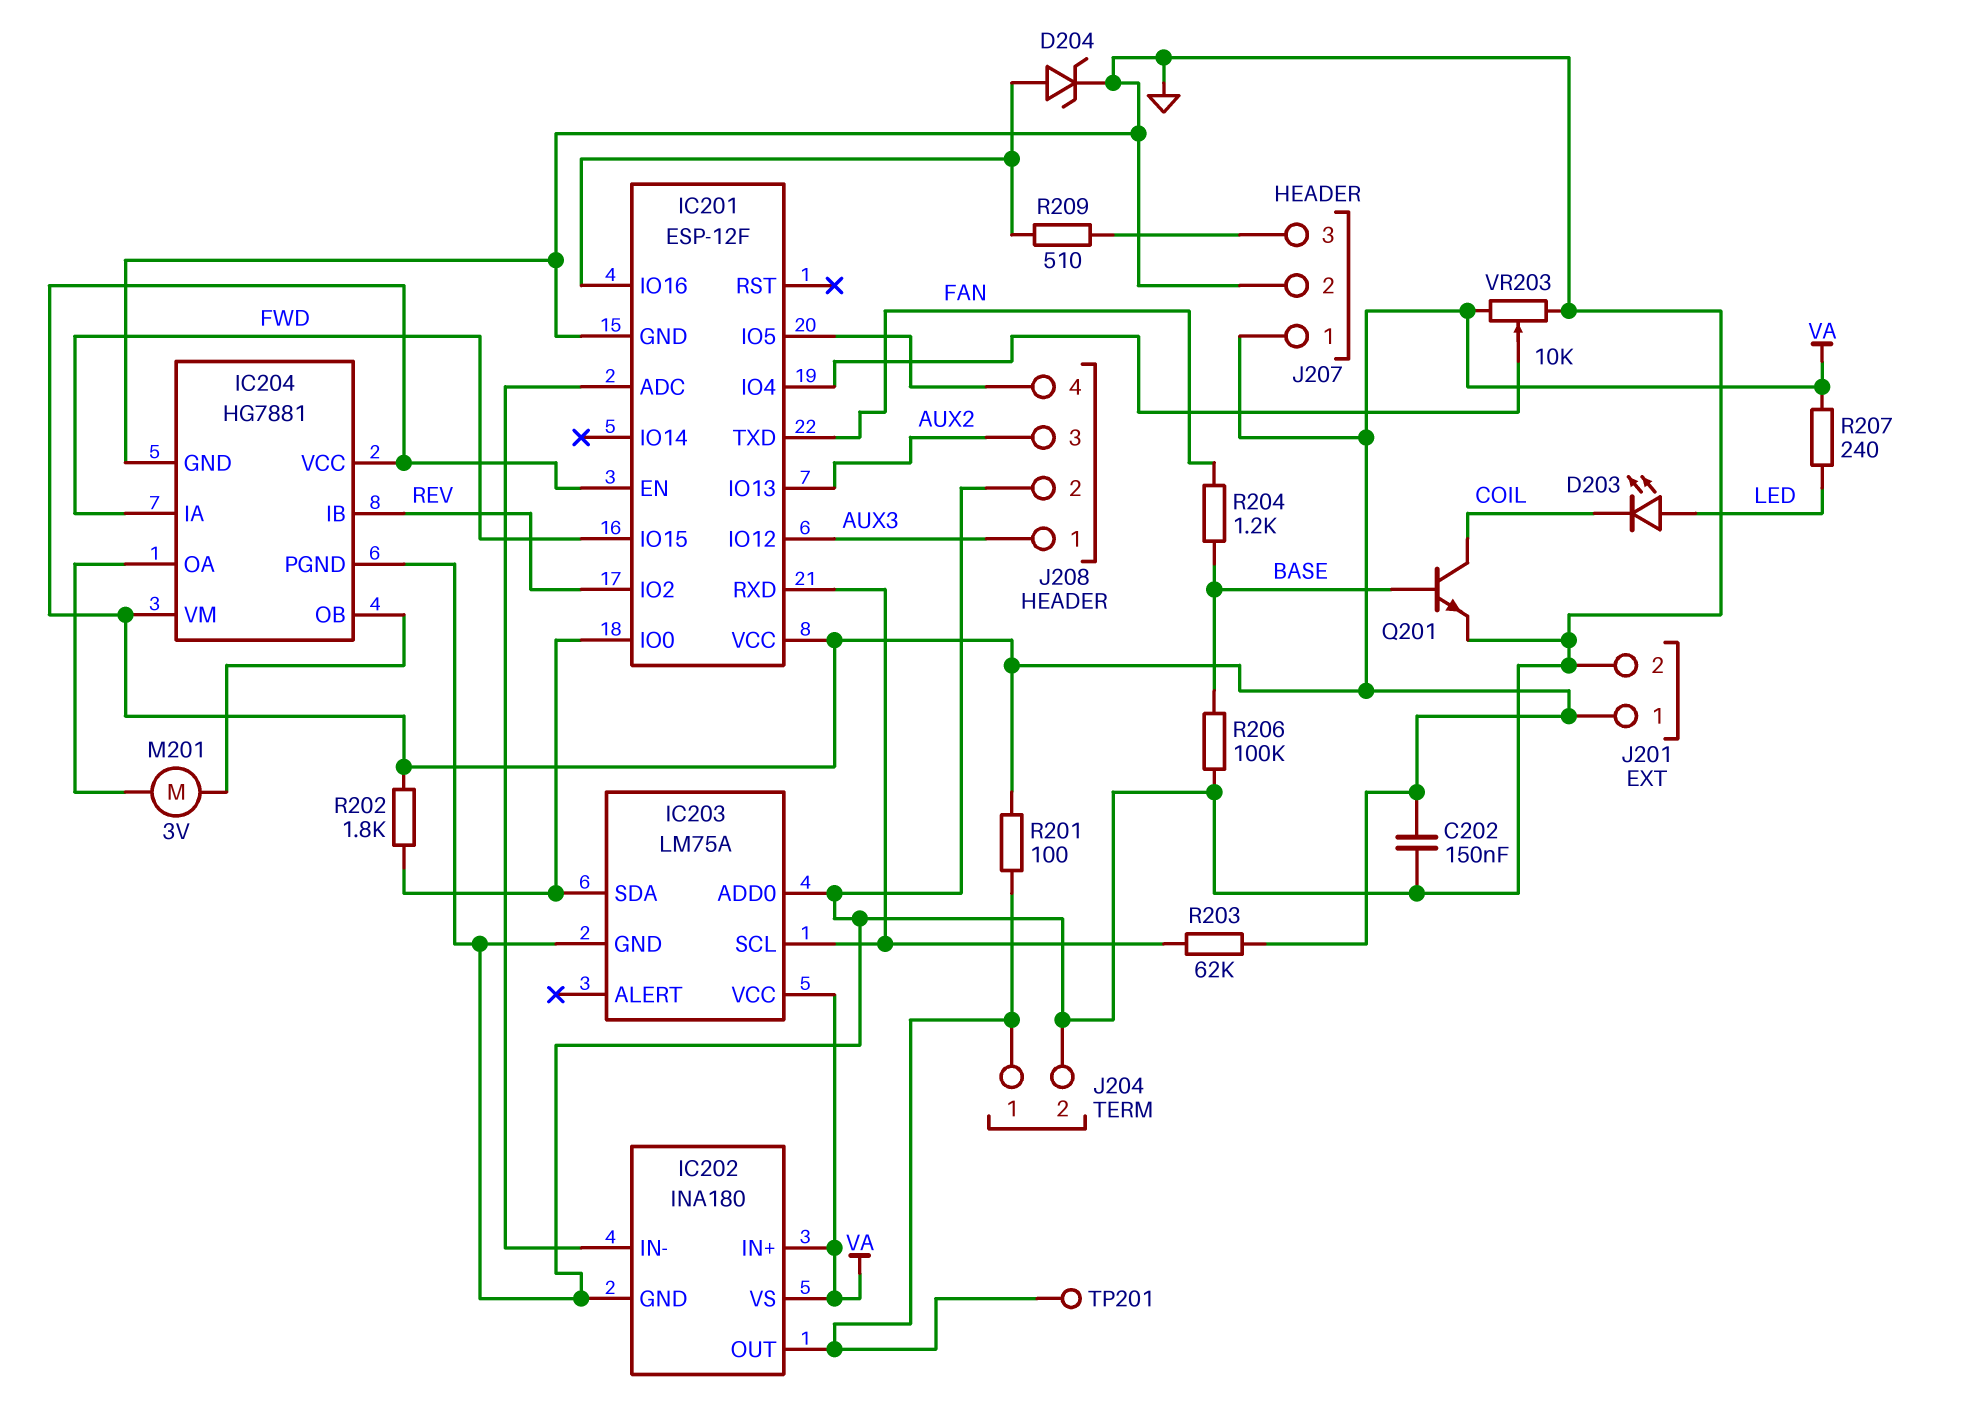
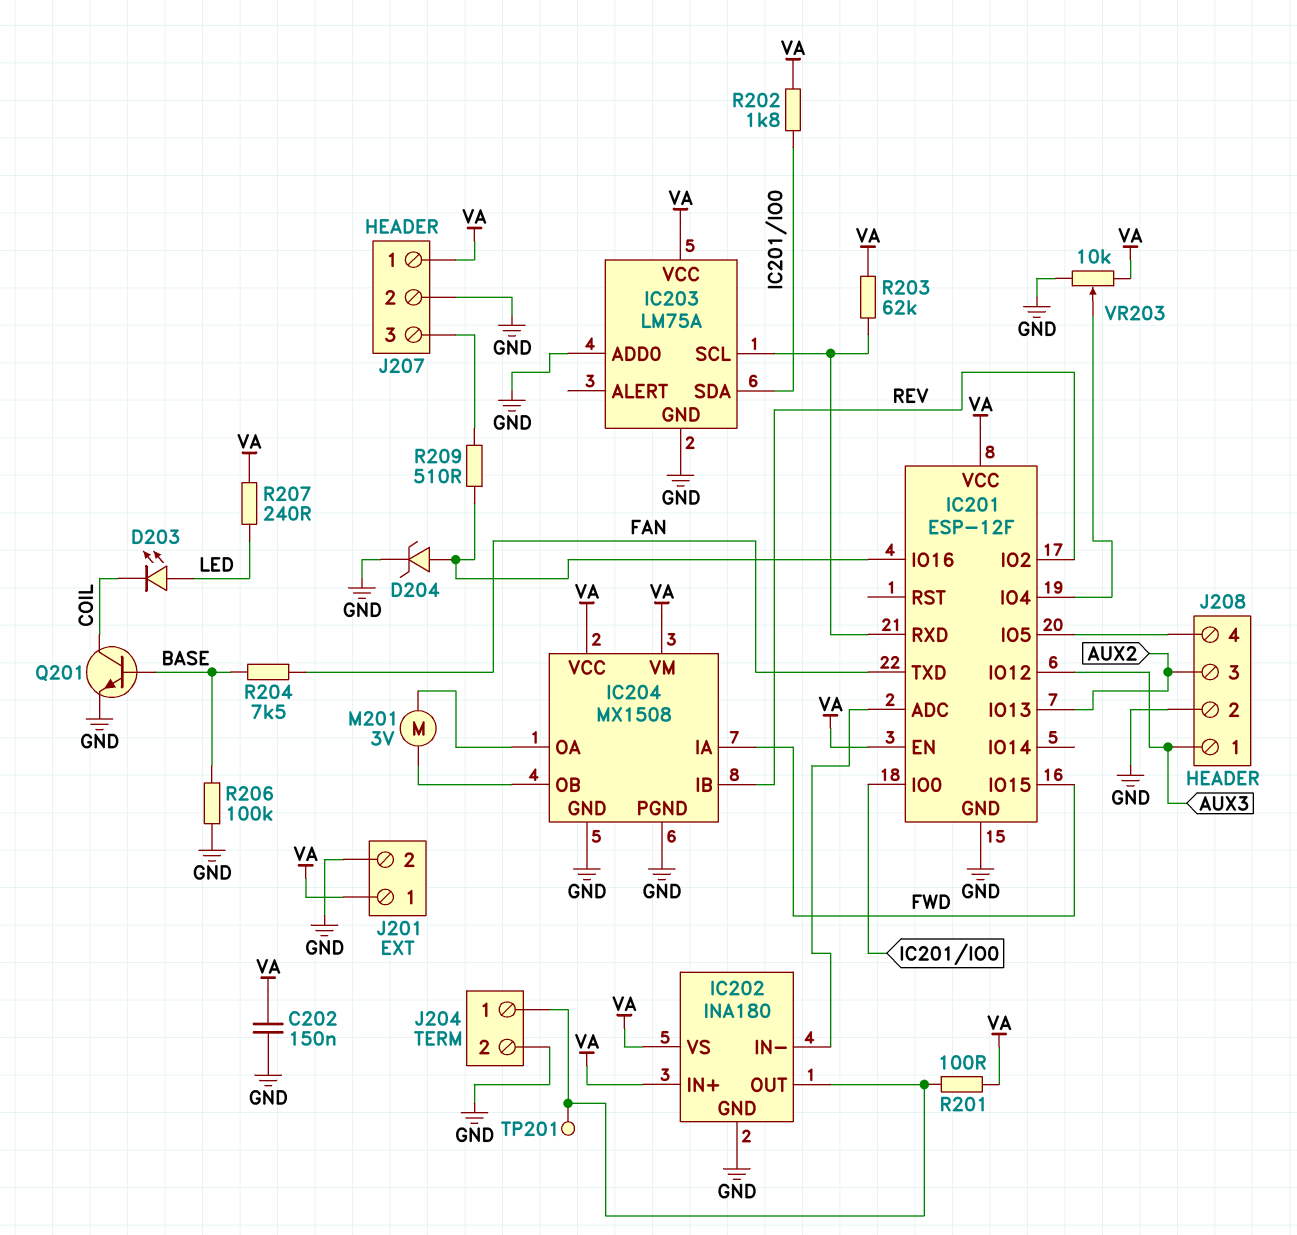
IC204: HG7881 -> MX1508
R204: 1.2k (BASE, FAN) -> 7.5k (BASE, FAN)

